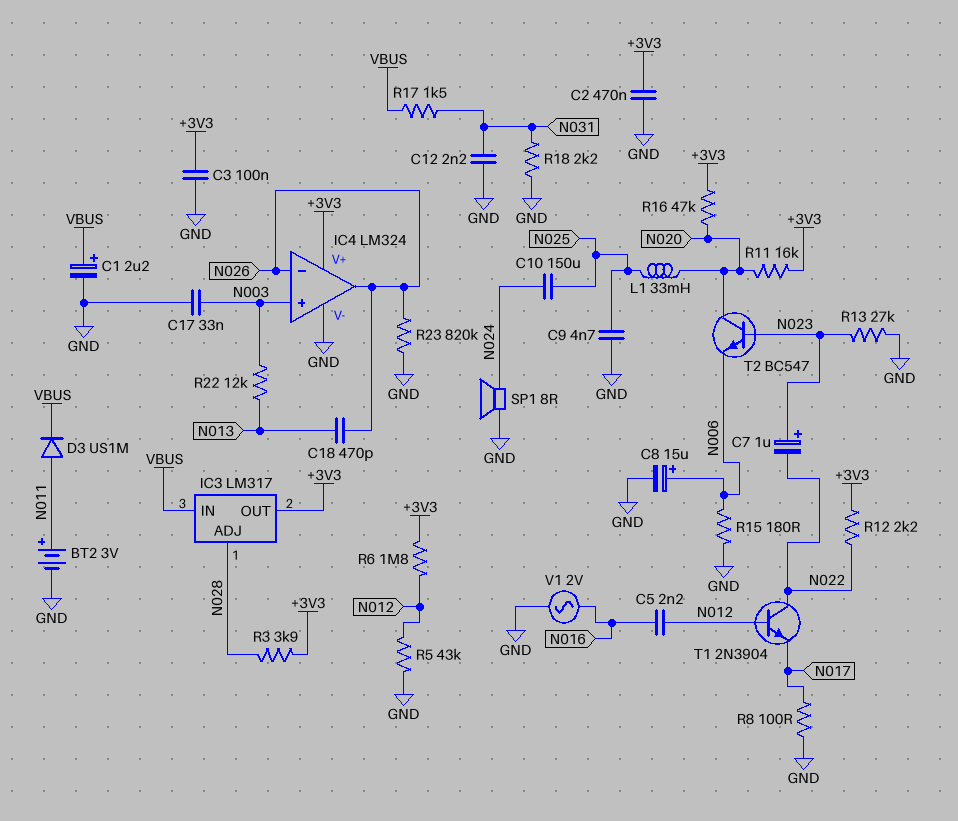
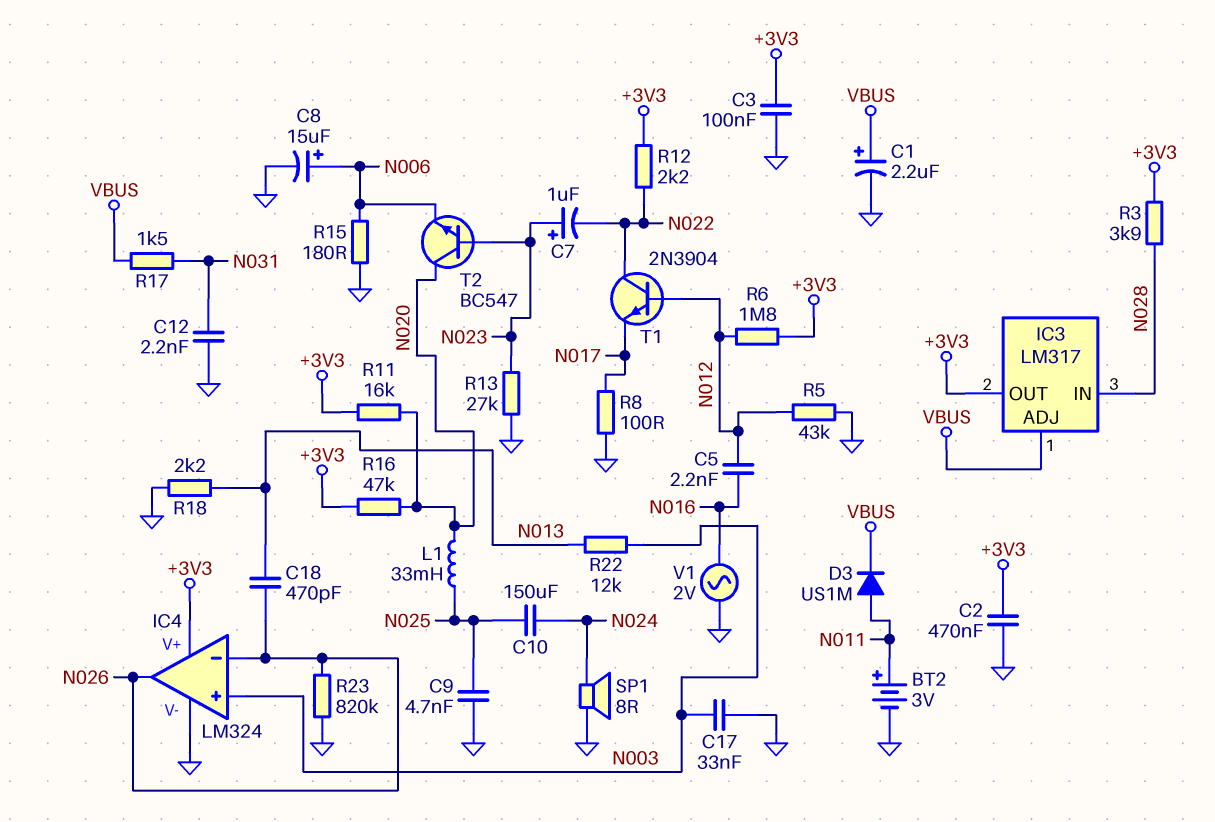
IC3 pin ADJ: N028 -> VBUS
IC3 pin IN: VBUS -> N028
R18: 2.2k (GND, N031) -> 2.2k (GND, N013)

